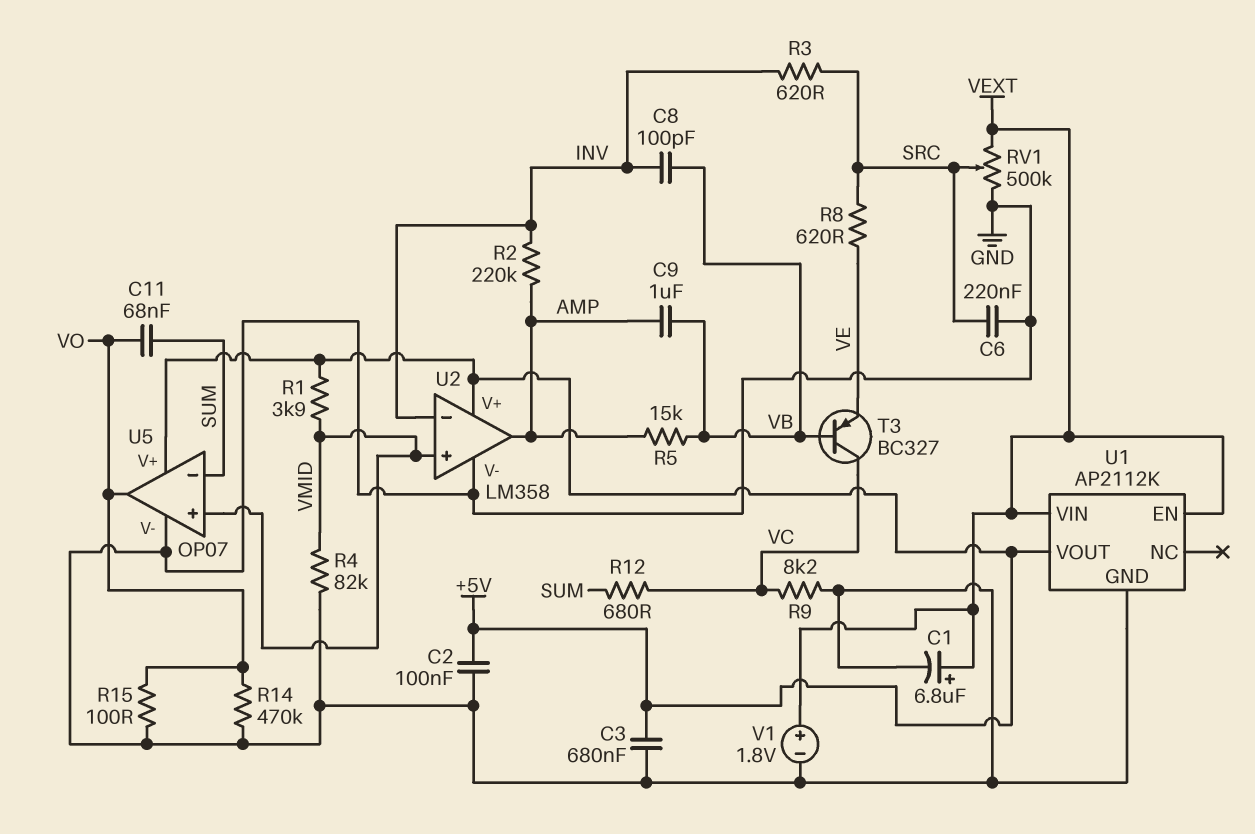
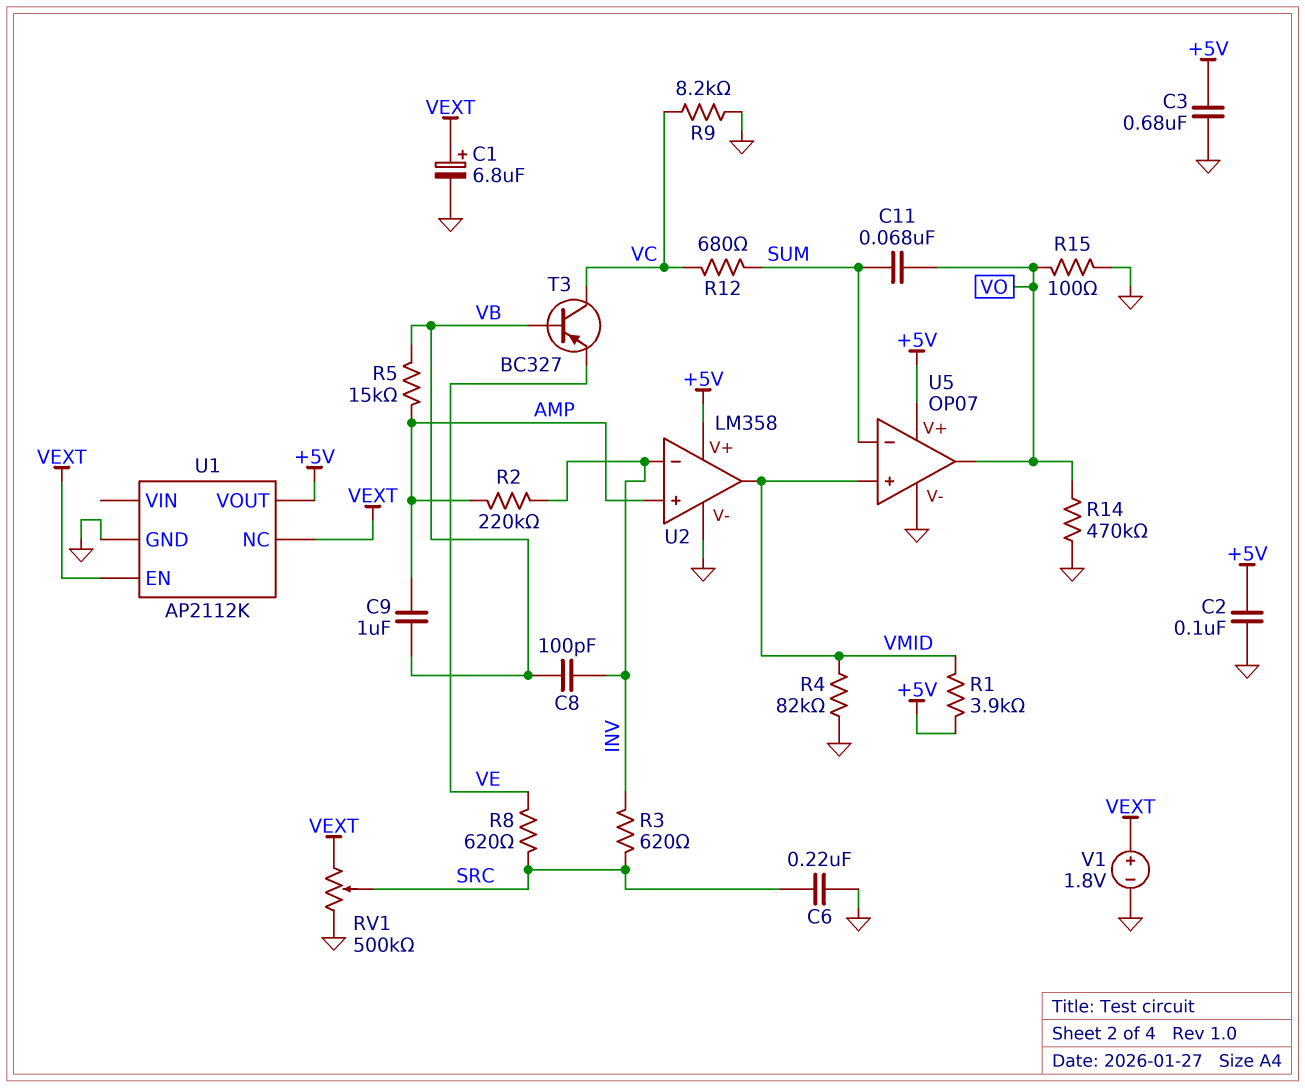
U1 pin NC: none -> VEXT
U1 pin VIN: VEXT -> none
U2 pin in+: VMID -> AMP
U2 pin out: AMP -> VMID

